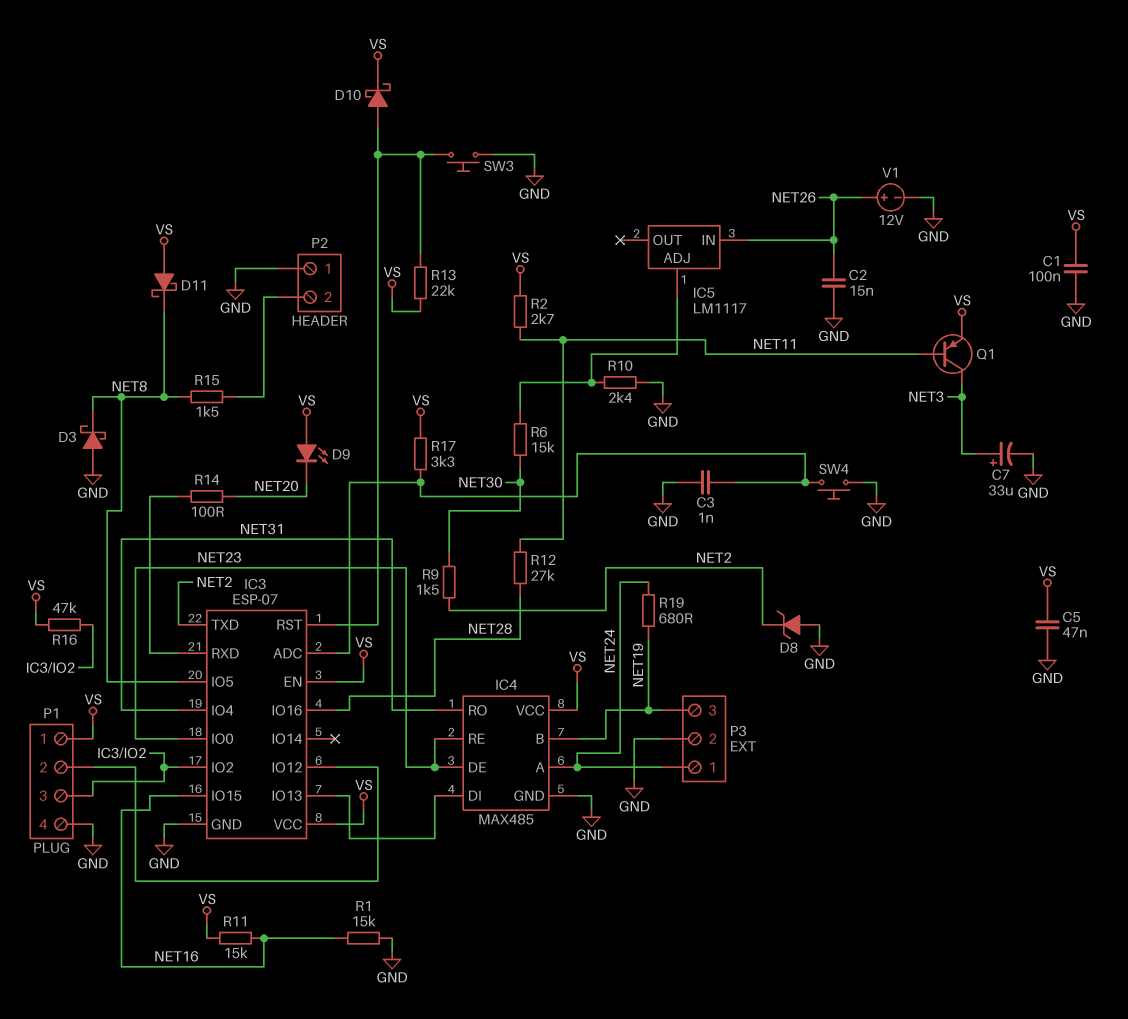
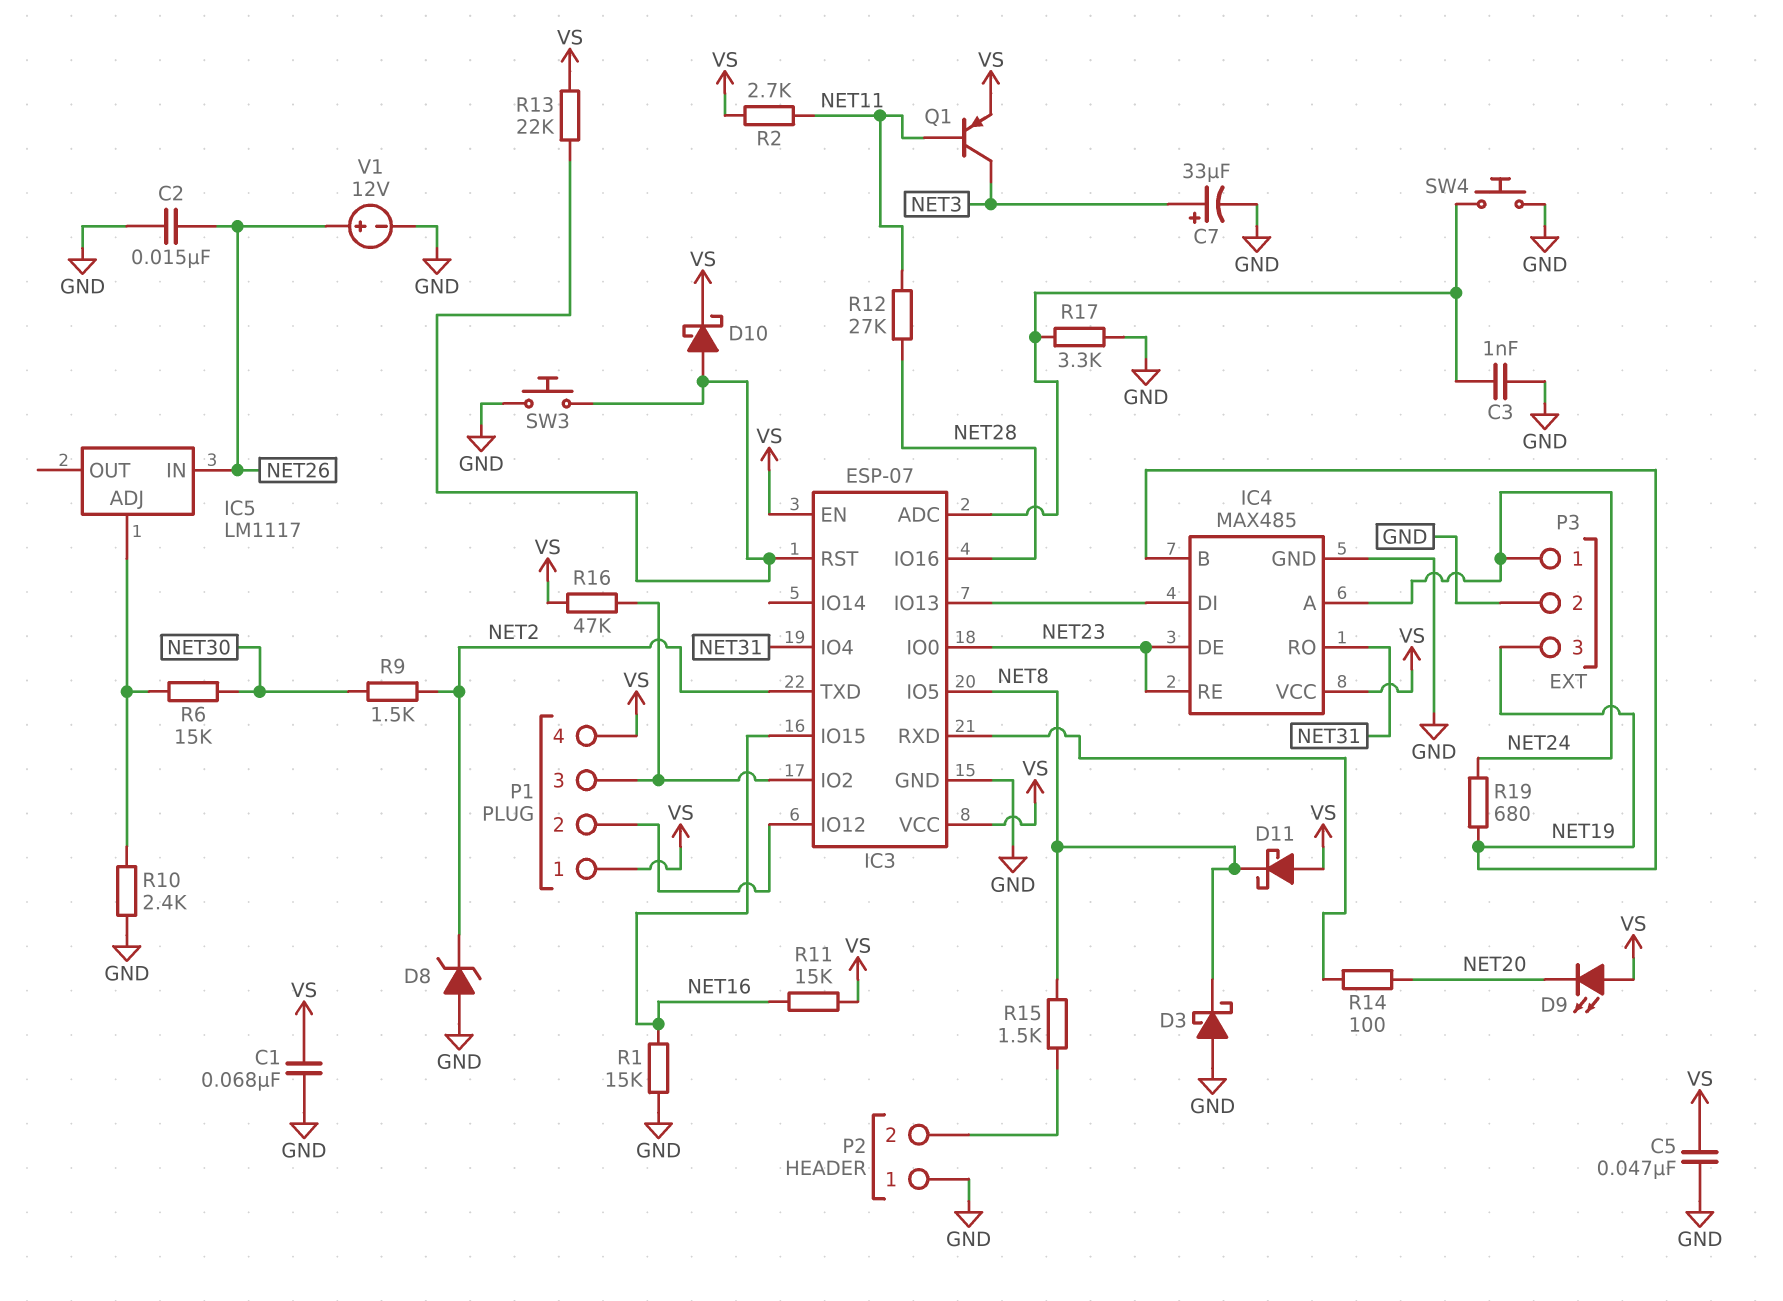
C1: 100nF (GND, VS) -> 68nF (GND, VS)
P1 pin 4: GND -> VS
R17: 3.3k (IC3/ADC, VS) -> 3.3k (GND, IC3/ADC)

